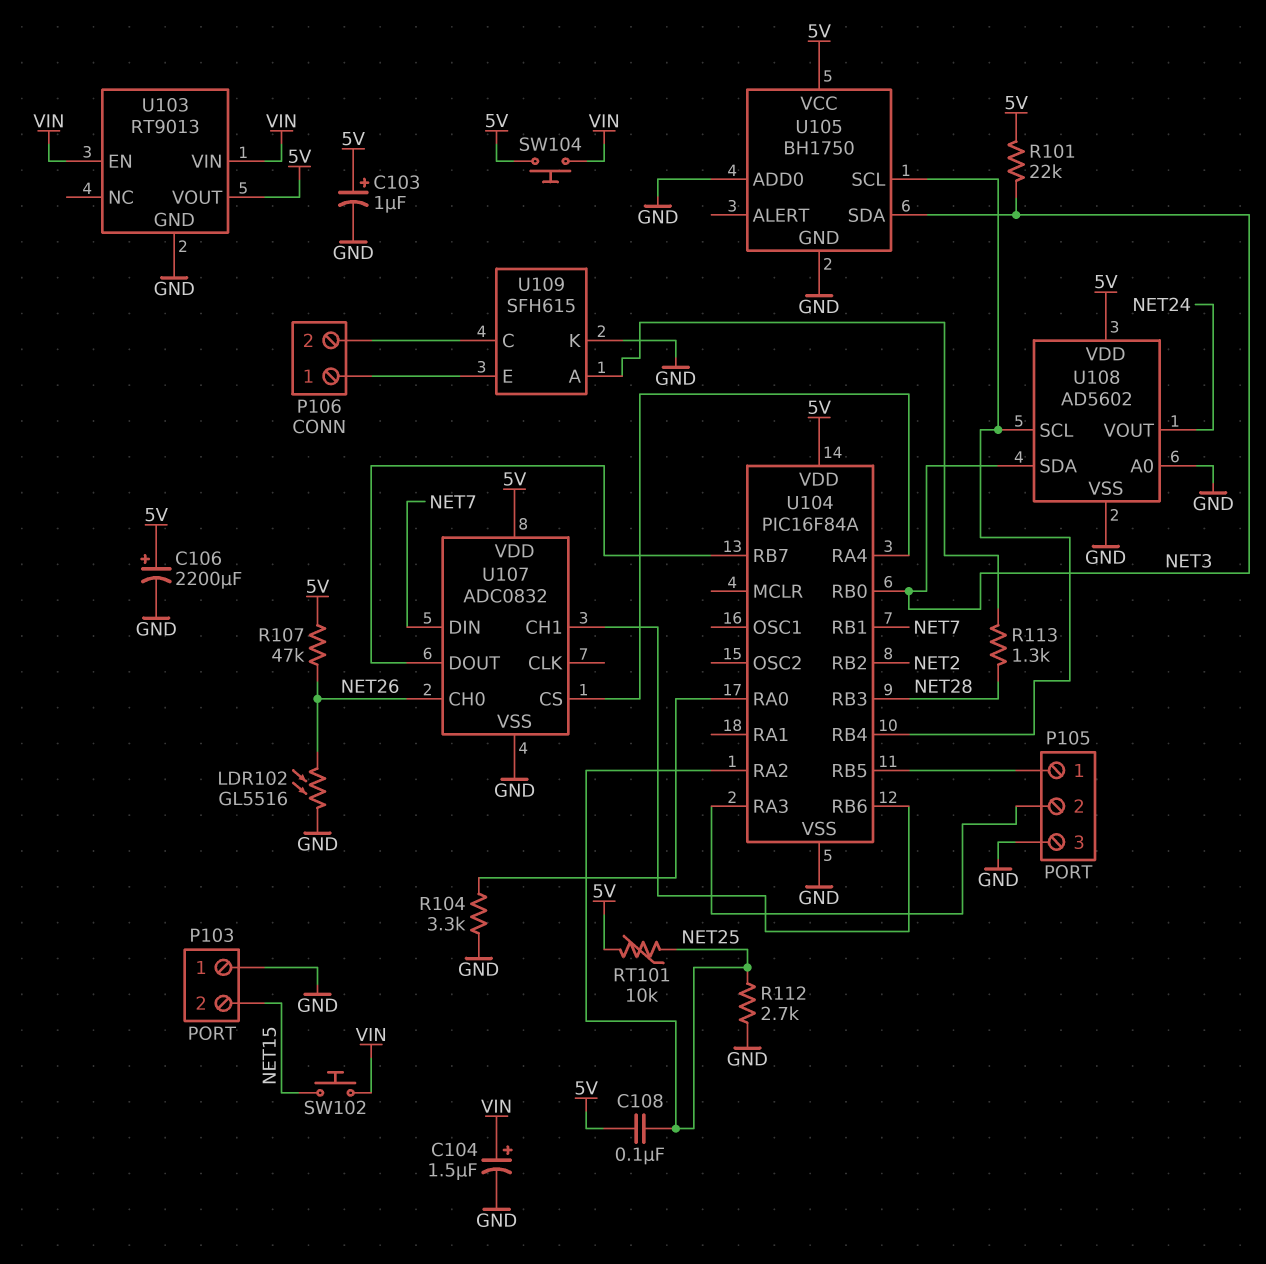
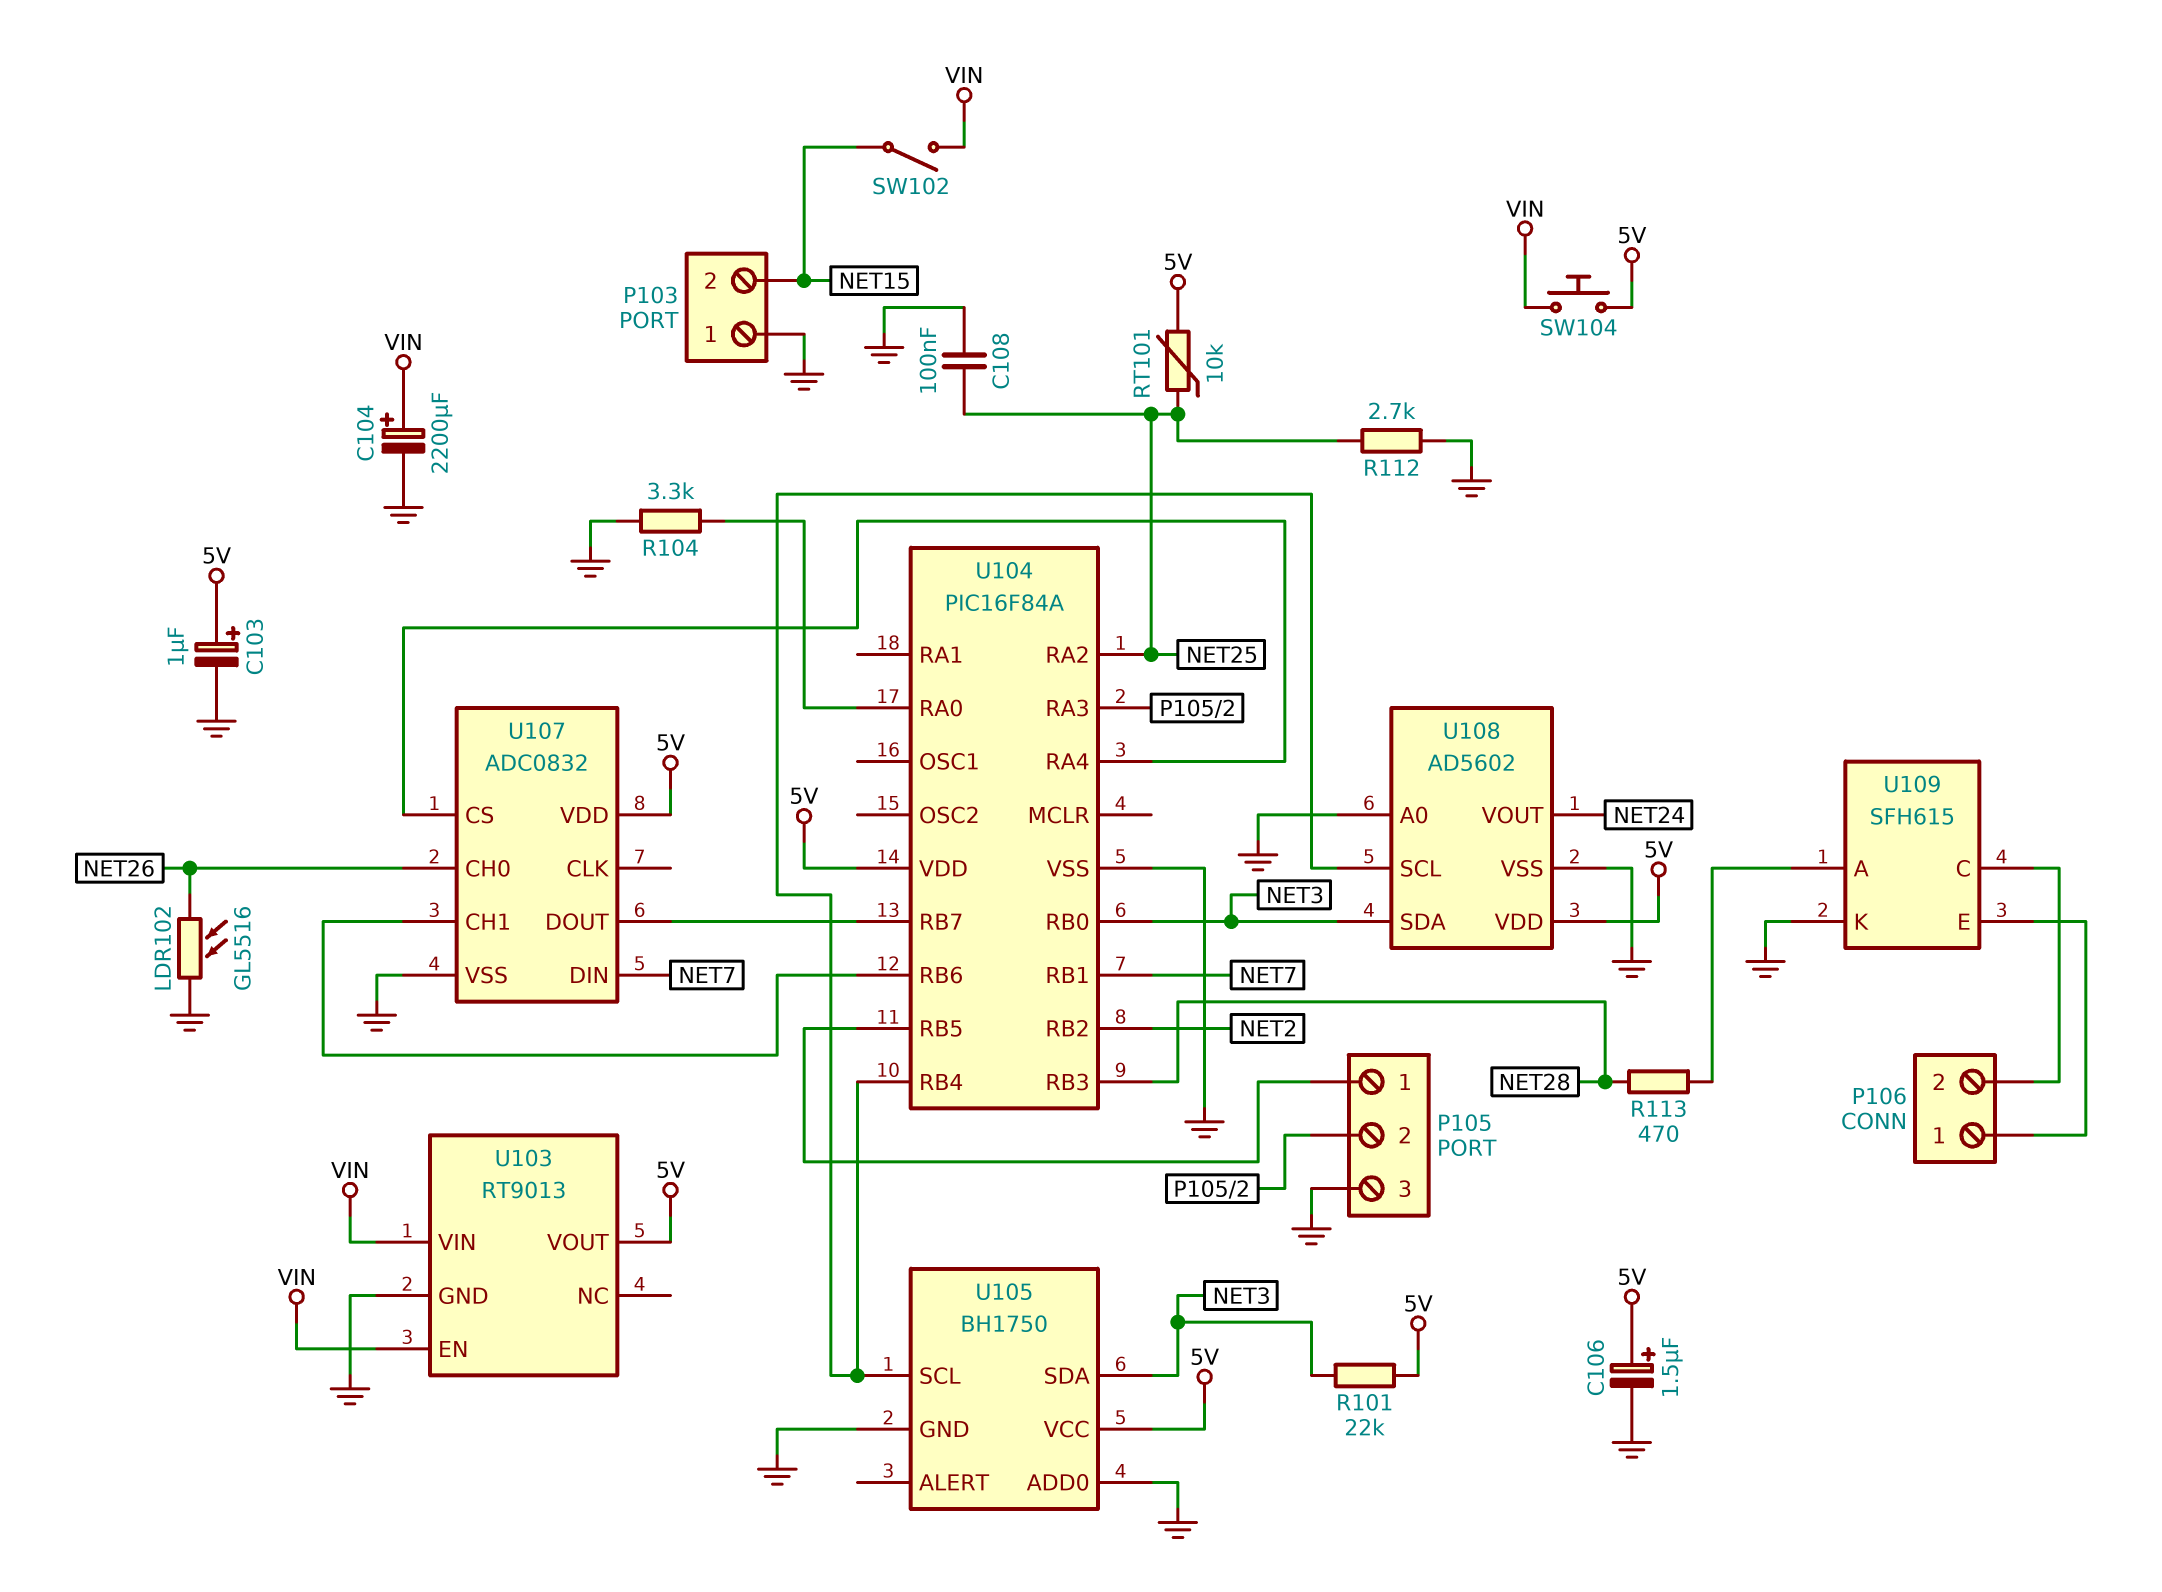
C104: 1.5uF (plus VIN, minus GND) -> 2200uF (plus VIN, minus GND)
C106: 2200uF (plus 5V, minus GND) -> 1.5uF (plus 5V, minus GND)
C108: 100nF (5V, NET25) -> 100nF (GND, NET25)
R107: 47k (5V, NET26) -> none
R113: 1.3k (NET28, U109/A) -> 470 (NET28, U109/A)
SW102: button (NET15, VIN) -> switch (NET15, VIN)

